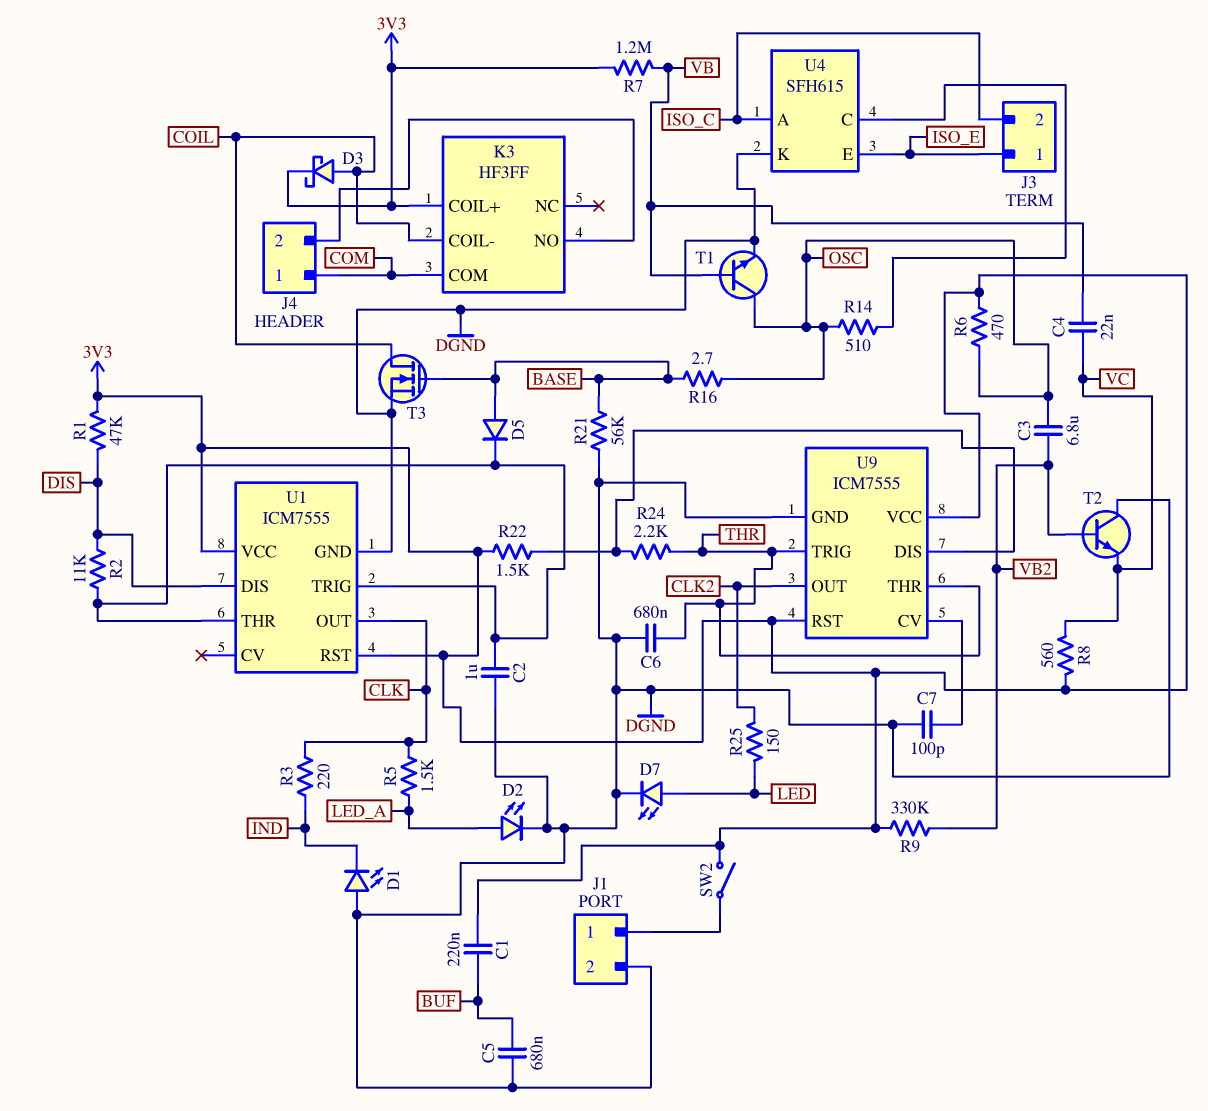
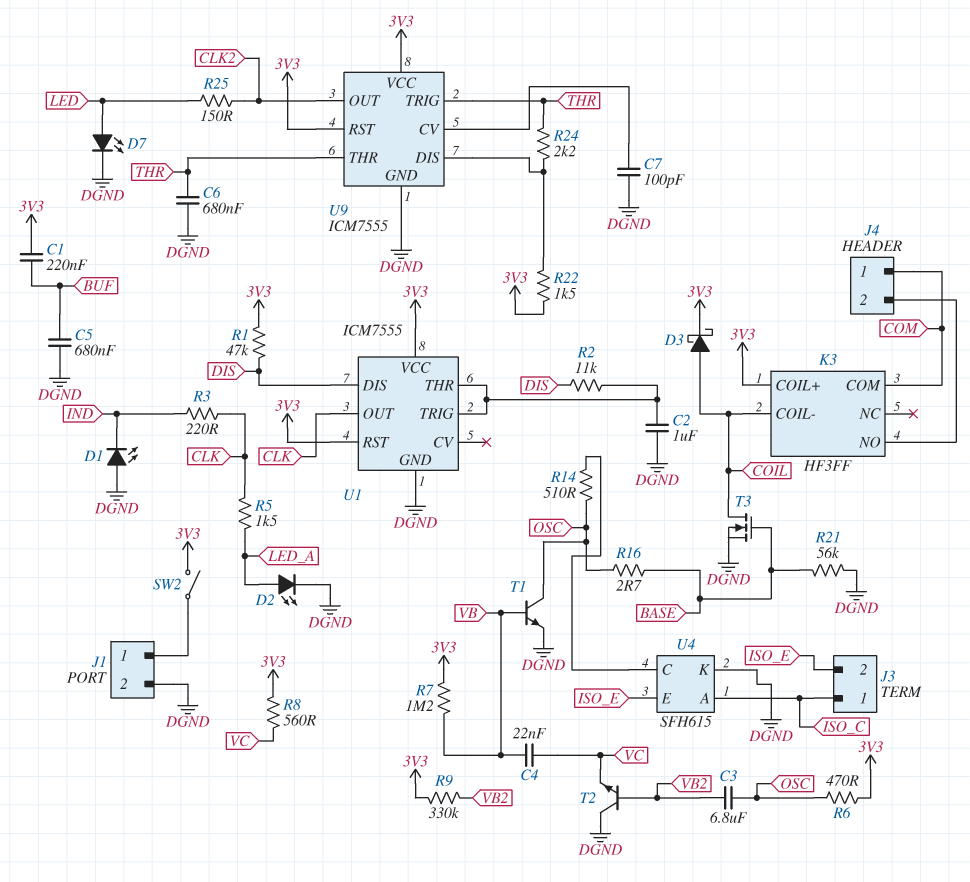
D5: diode (A BASE, K U1/THR) -> none
J3 pin 1: ISO_E -> ISO_C
J3 pin 2: ISO_C -> ISO_E

